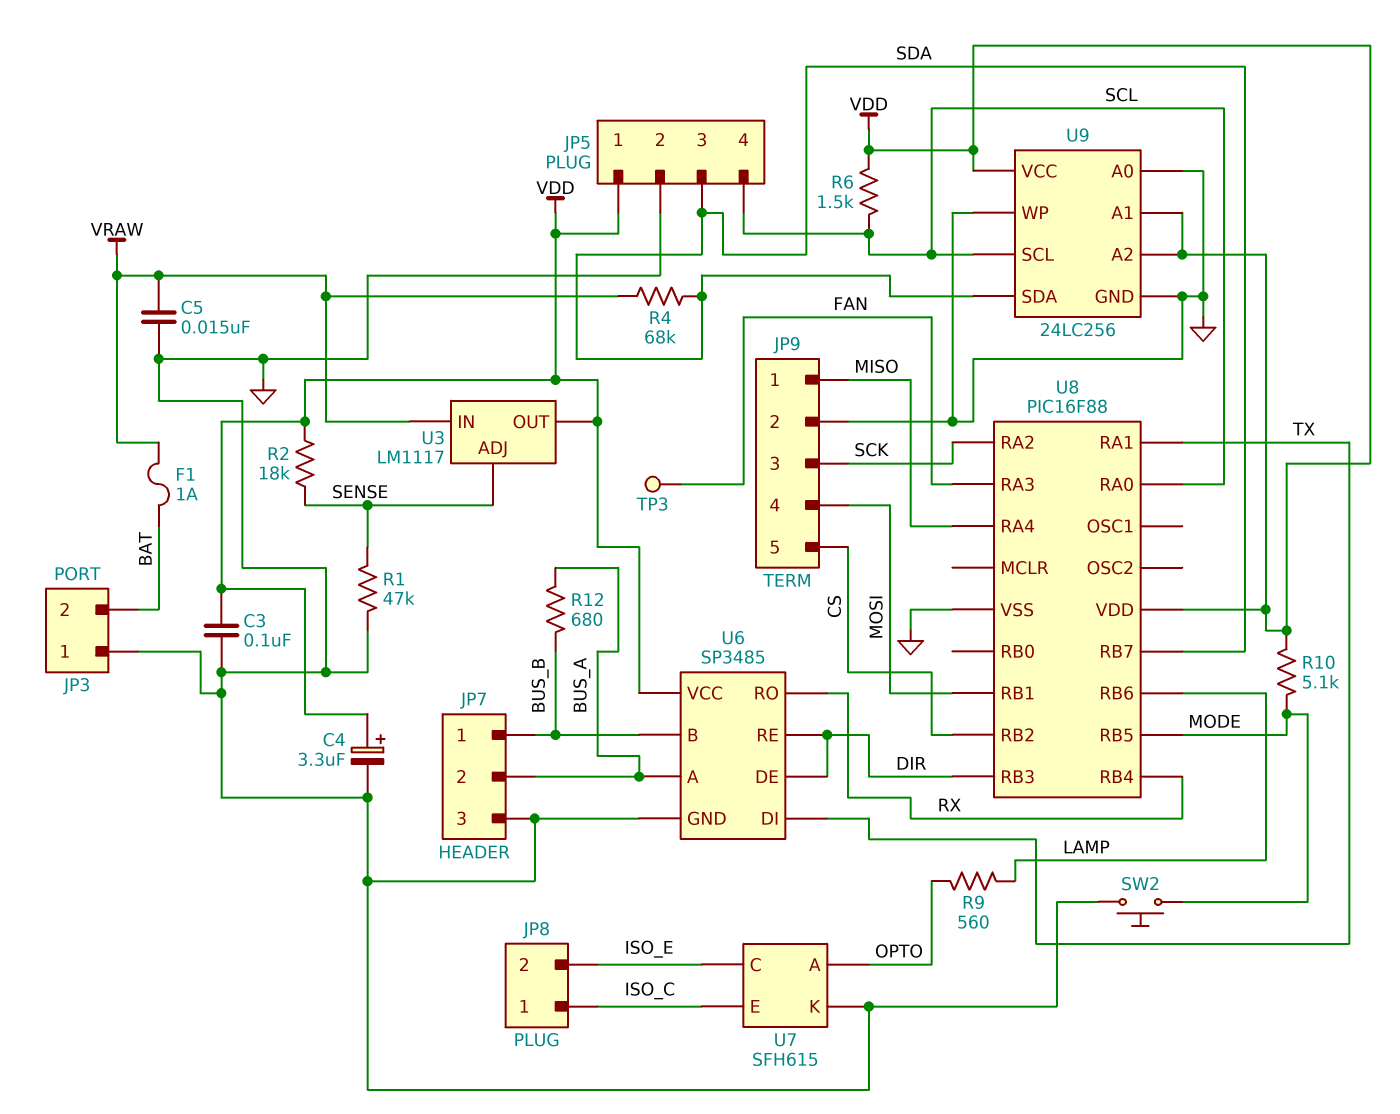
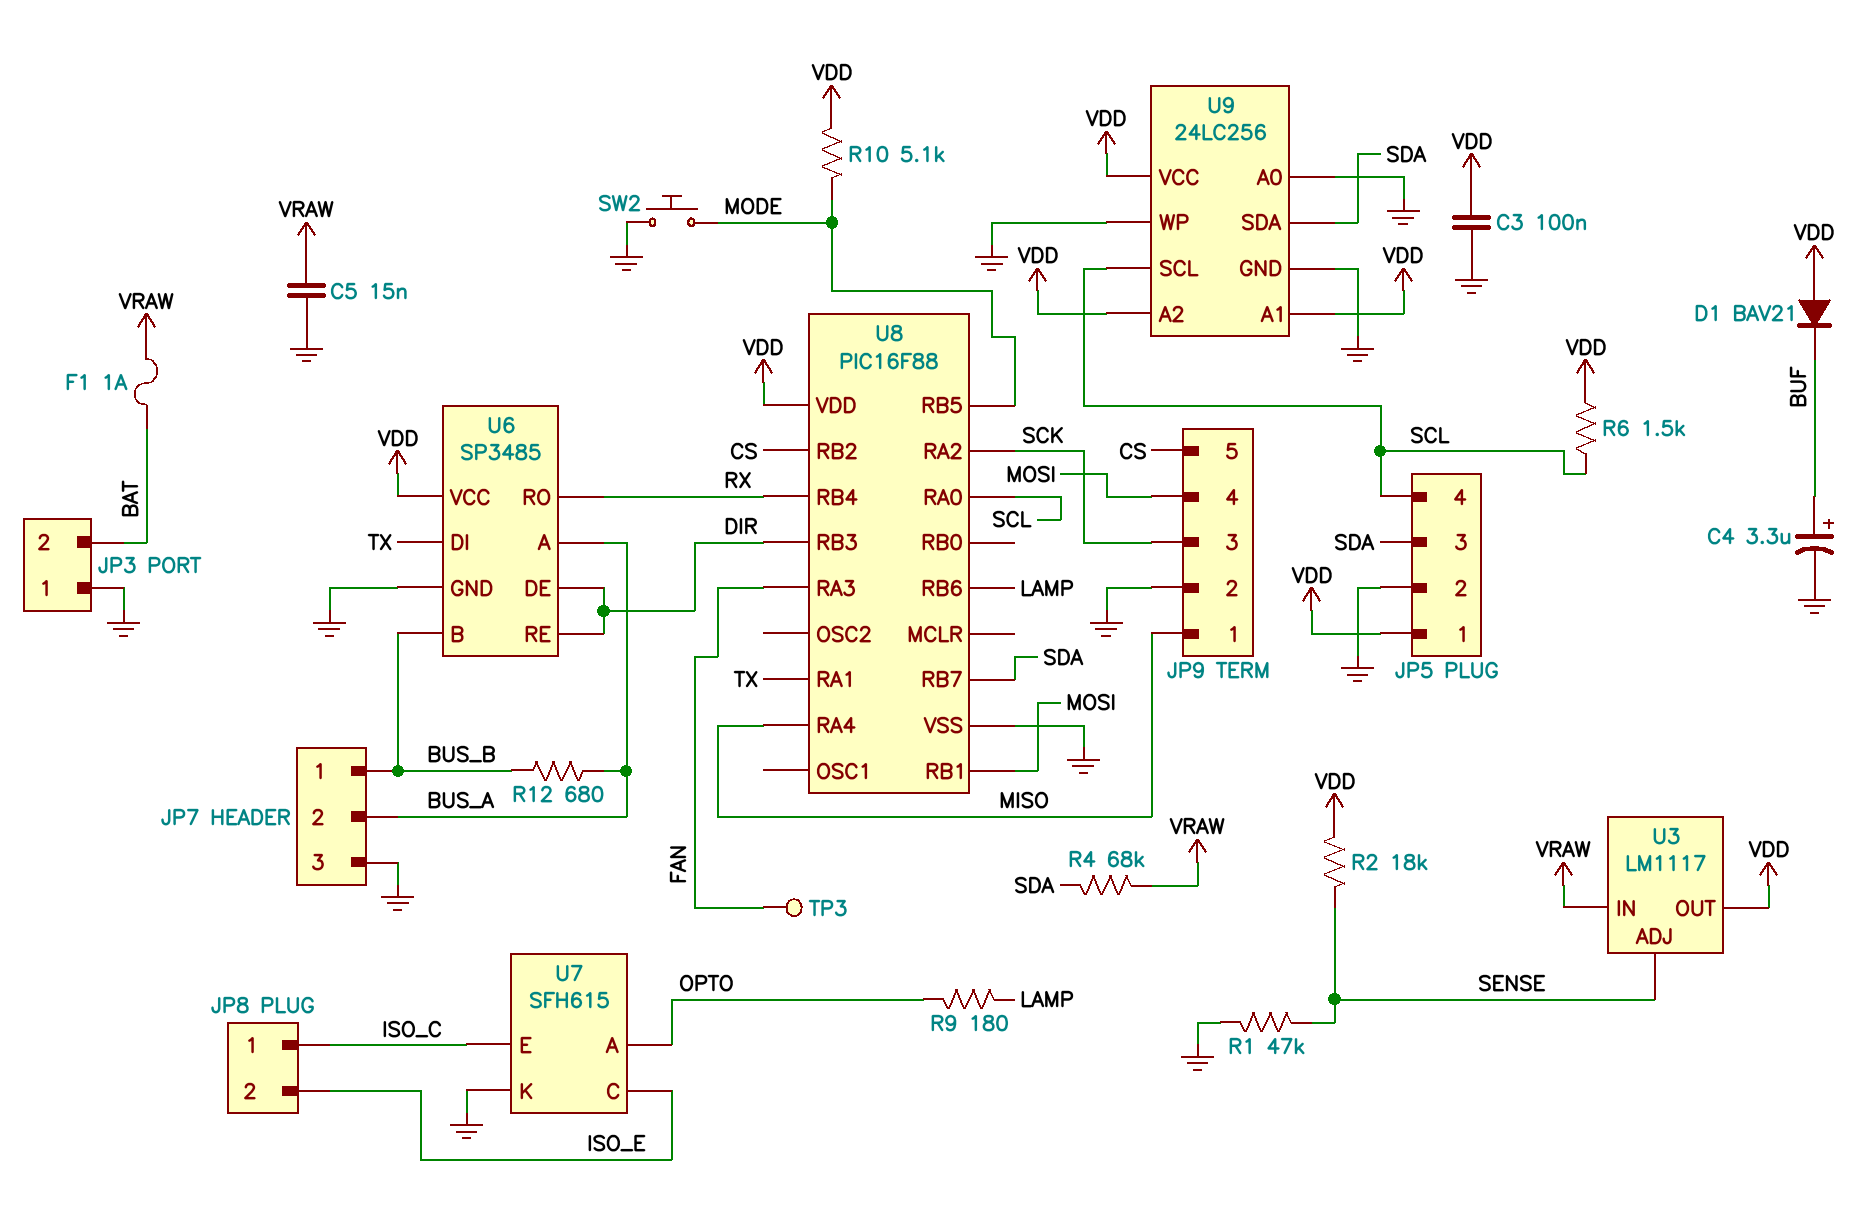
C4: 3.3uF (plus VDD, minus GND) -> 3.3uF (plus BUF, minus GND)
D1: none -> diode BAV21 (A VDD, K BUF)
R9: 560 (LAMP, OPTO) -> 180 (LAMP, OPTO)

